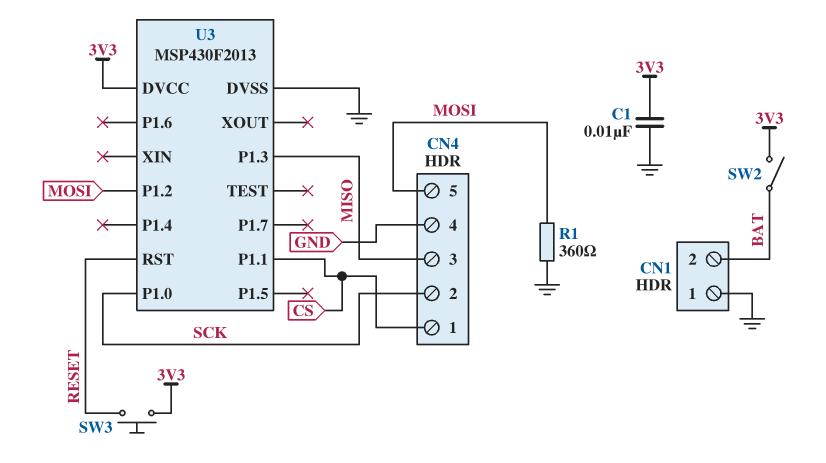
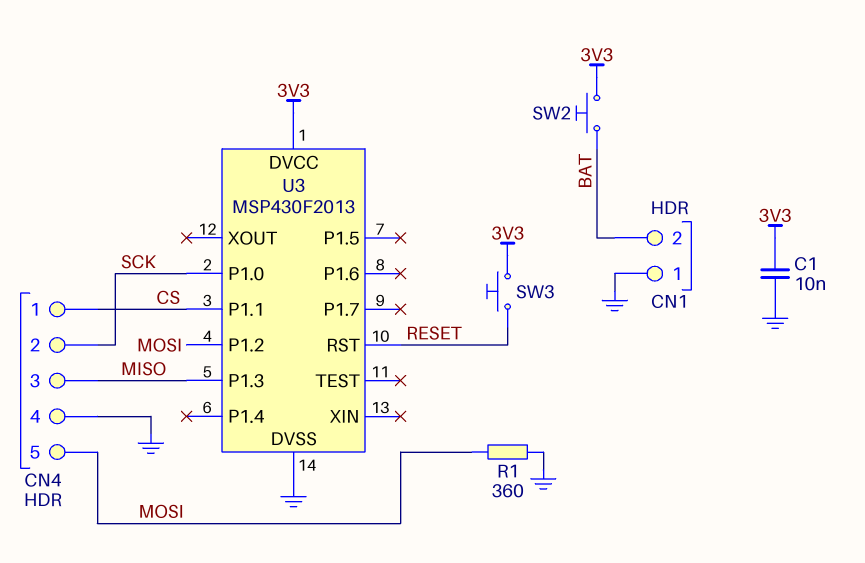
SW2: switch (3V3, BAT) -> button (3V3, BAT)

